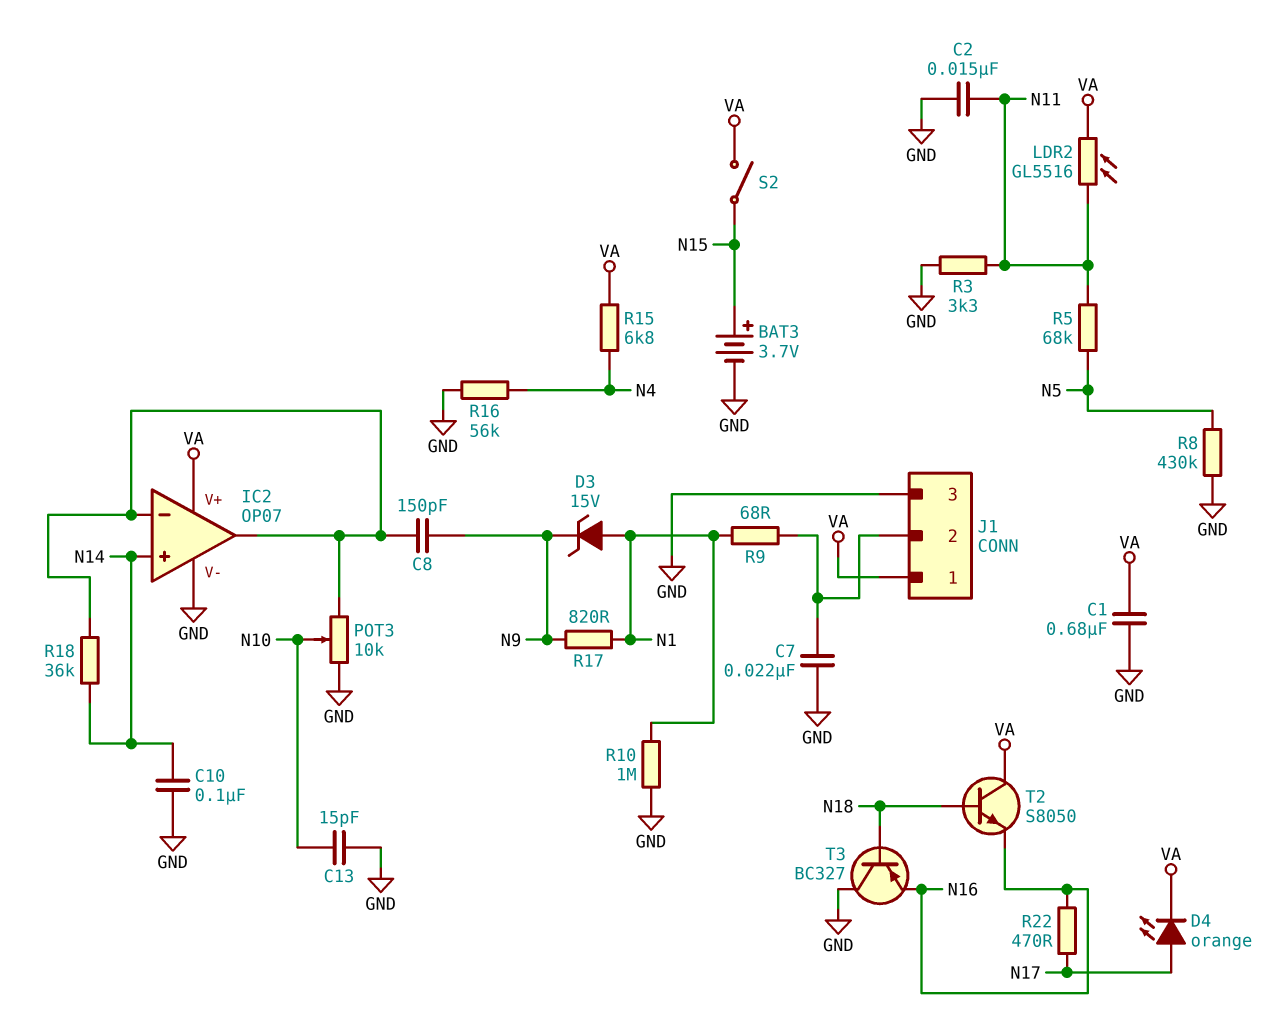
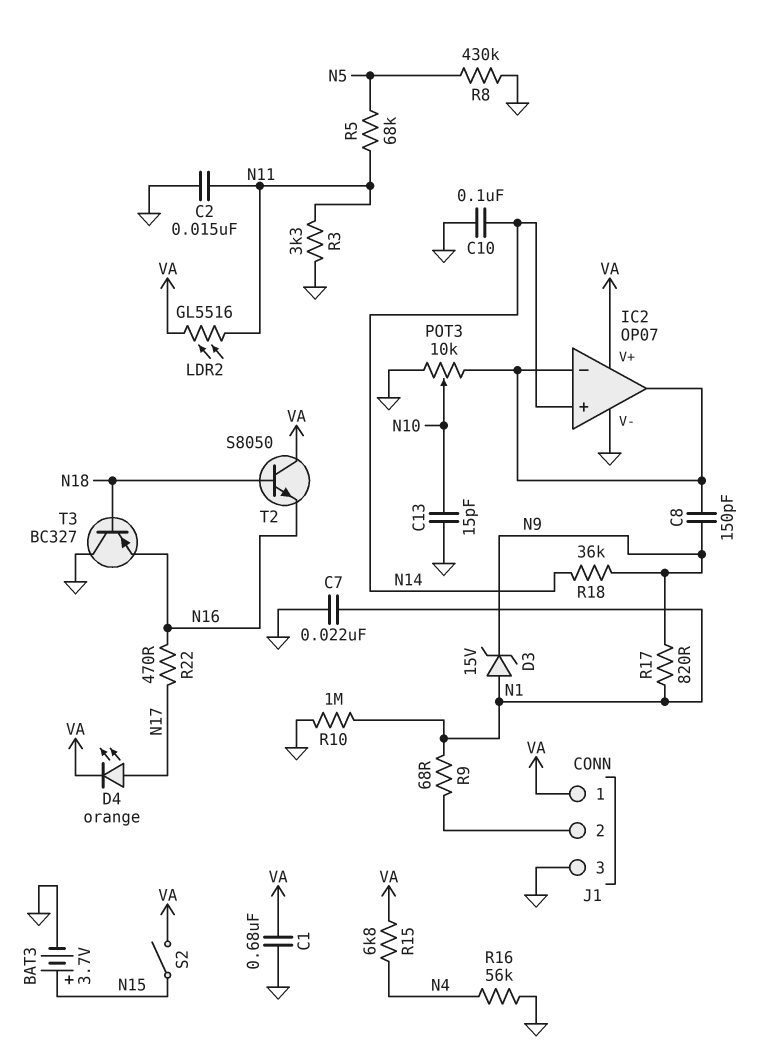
C7: 22nF (GND, J1/2) -> 22nF (GND, N1)
R18: 36k (IC2/in-, N14) -> 36k (N9, N14)

